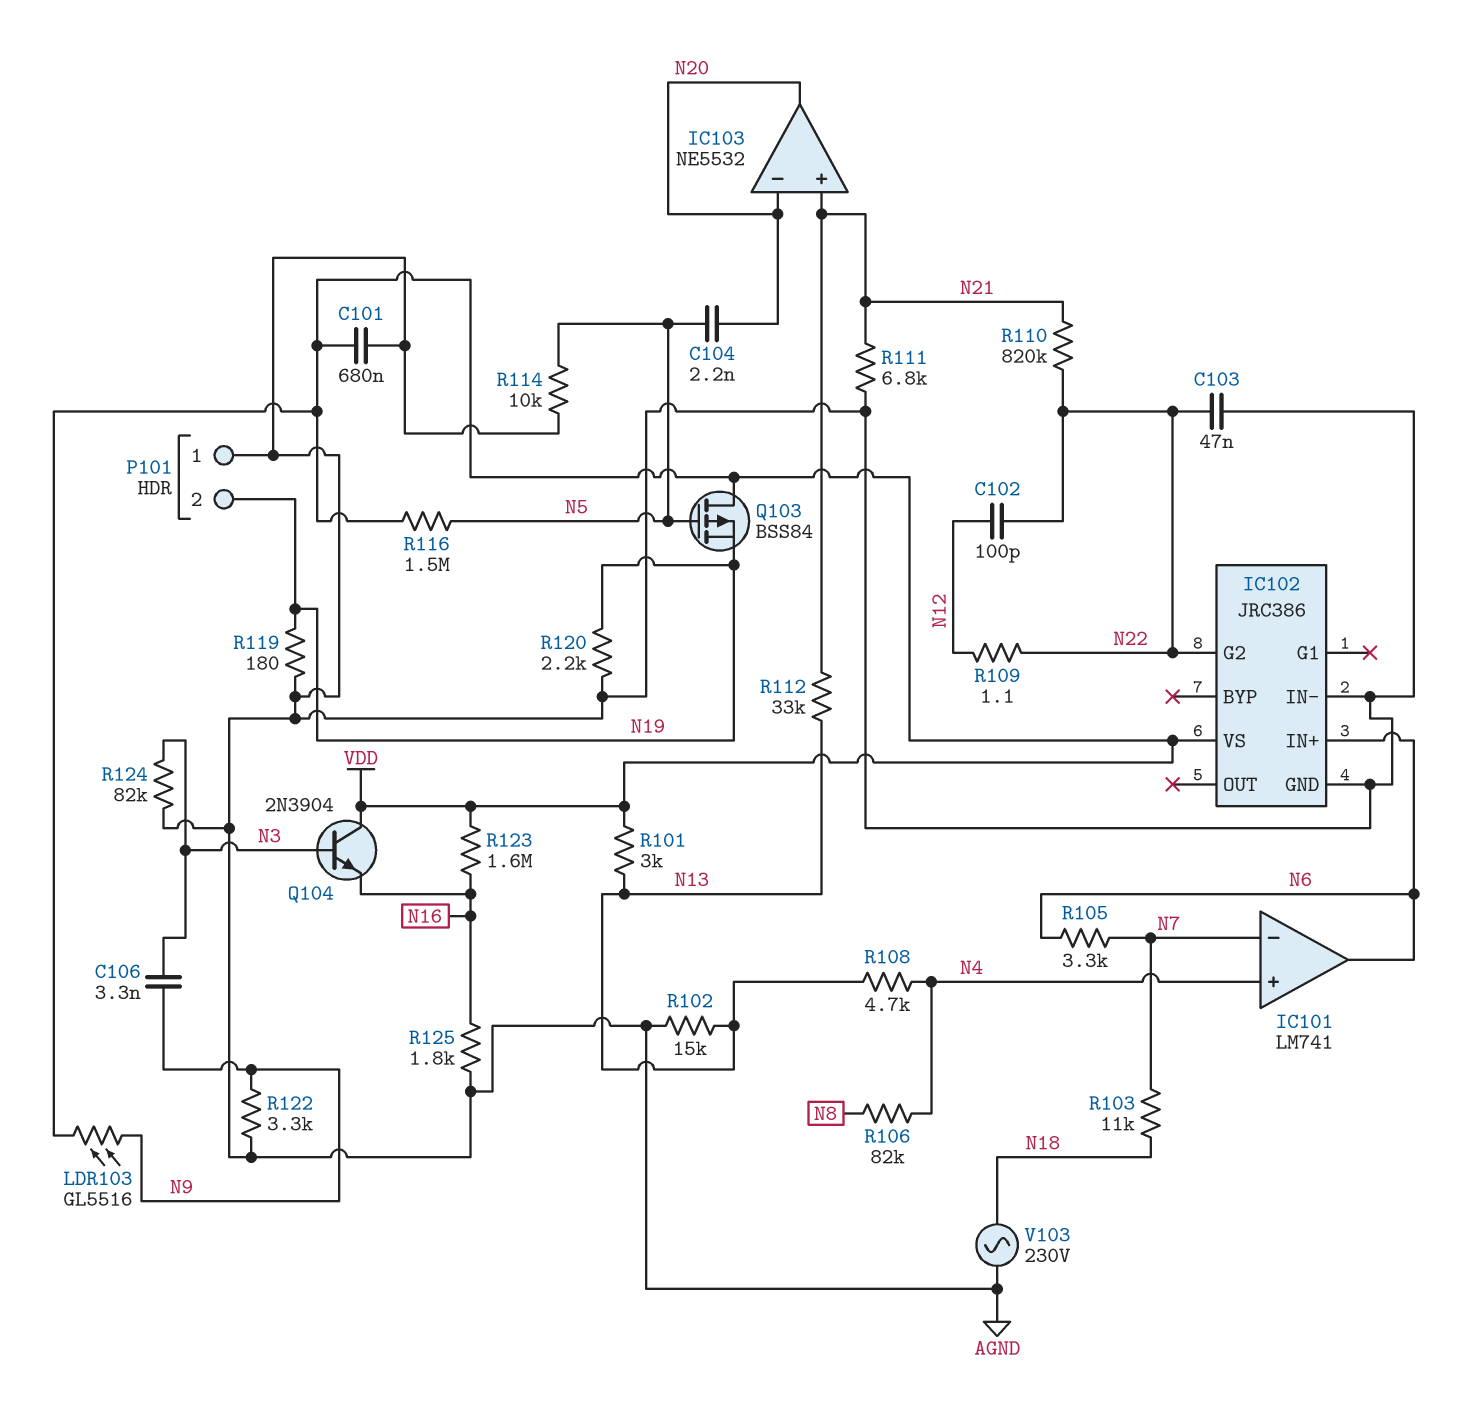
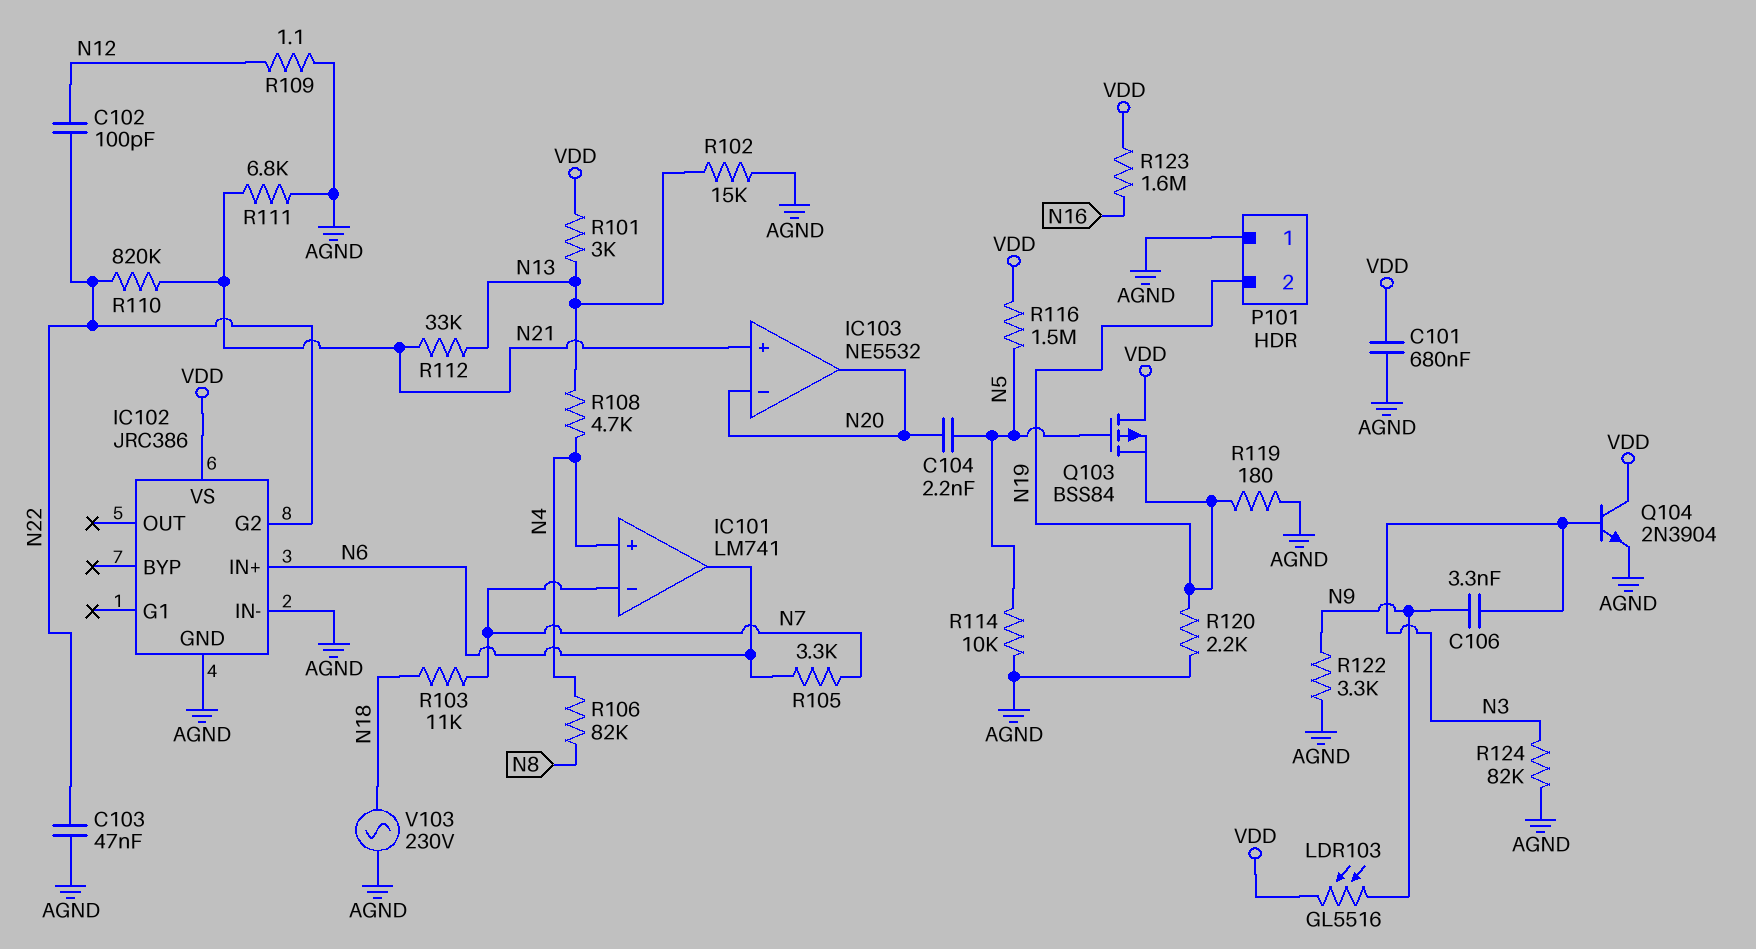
Q104: NPN 2N3904 (B N3, C VDD, E N16) -> NPN 2N3904 (B N3, C VDD, E AGND)
R109: 1.1 (N12, N22) -> 1.1 (AGND, N12)
R125: 1.8k (AGND, N16) -> none

